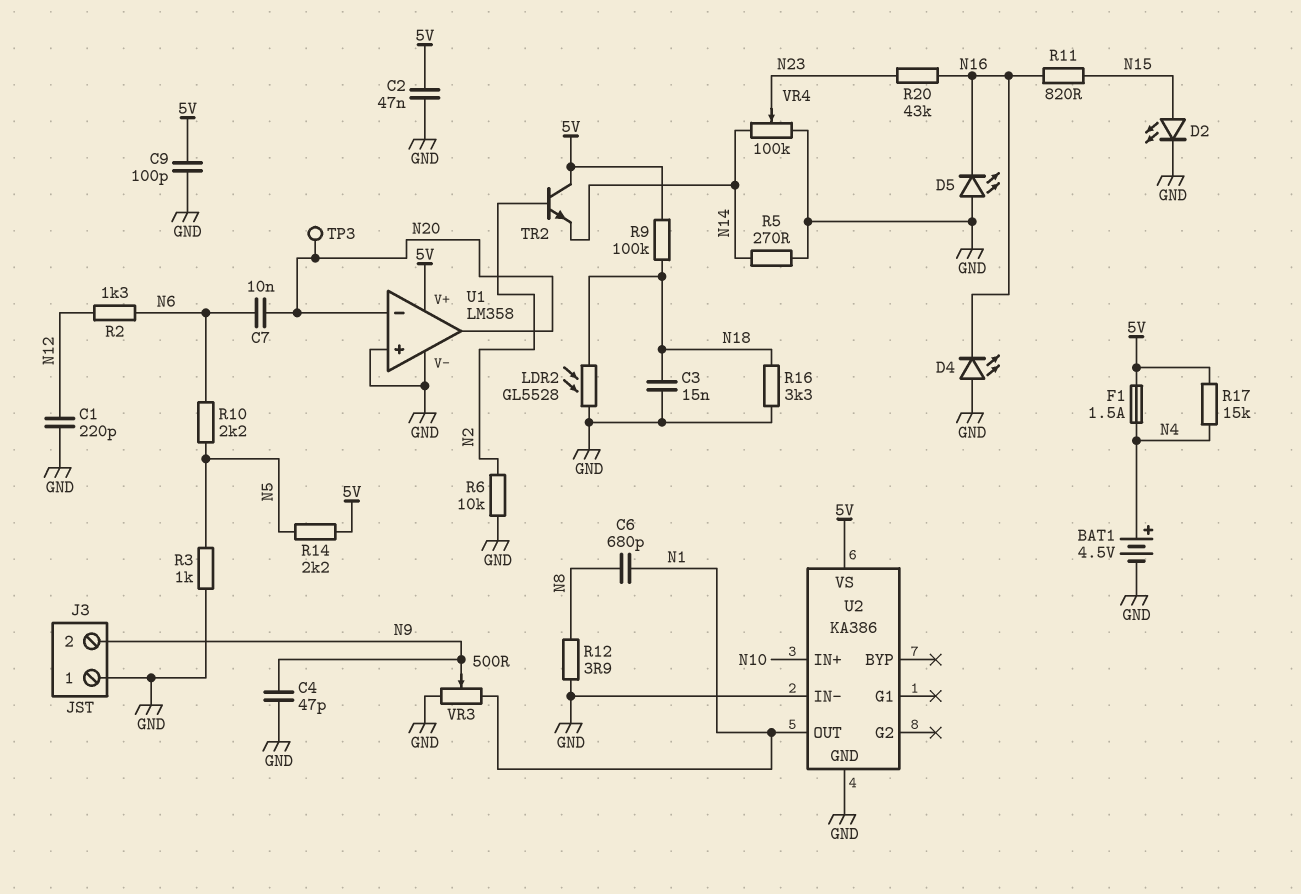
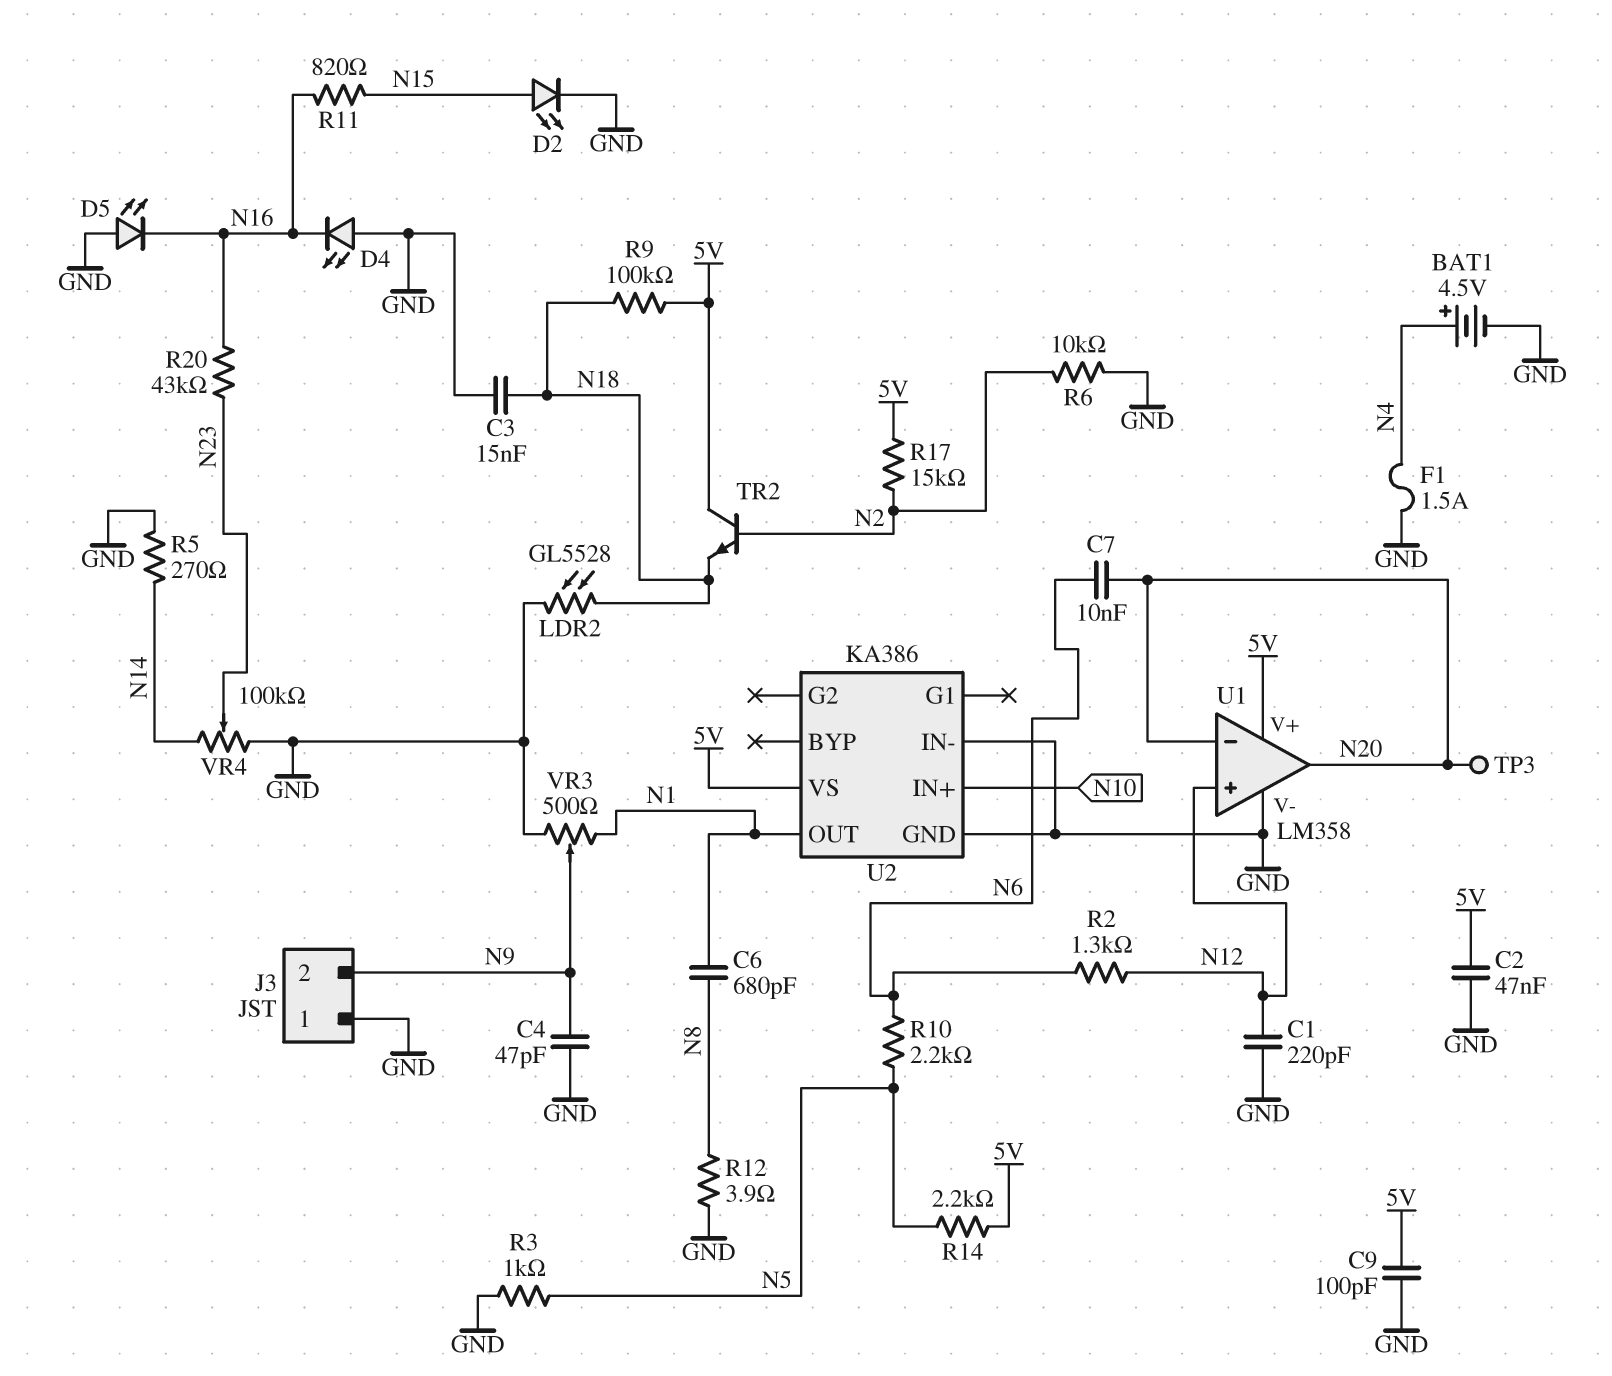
F1: 1.5A (5V, N4) -> 1.5A (GND, N4)
R16: 3.3k (GND, N18) -> none
R17: 15k (5V, N4) -> 15k (5V, N2)
TR2: NPN (B N2, C 5V, E N14) -> NPN (B N2, C 5V, E N18)
U1 pin in+: GND -> N12

